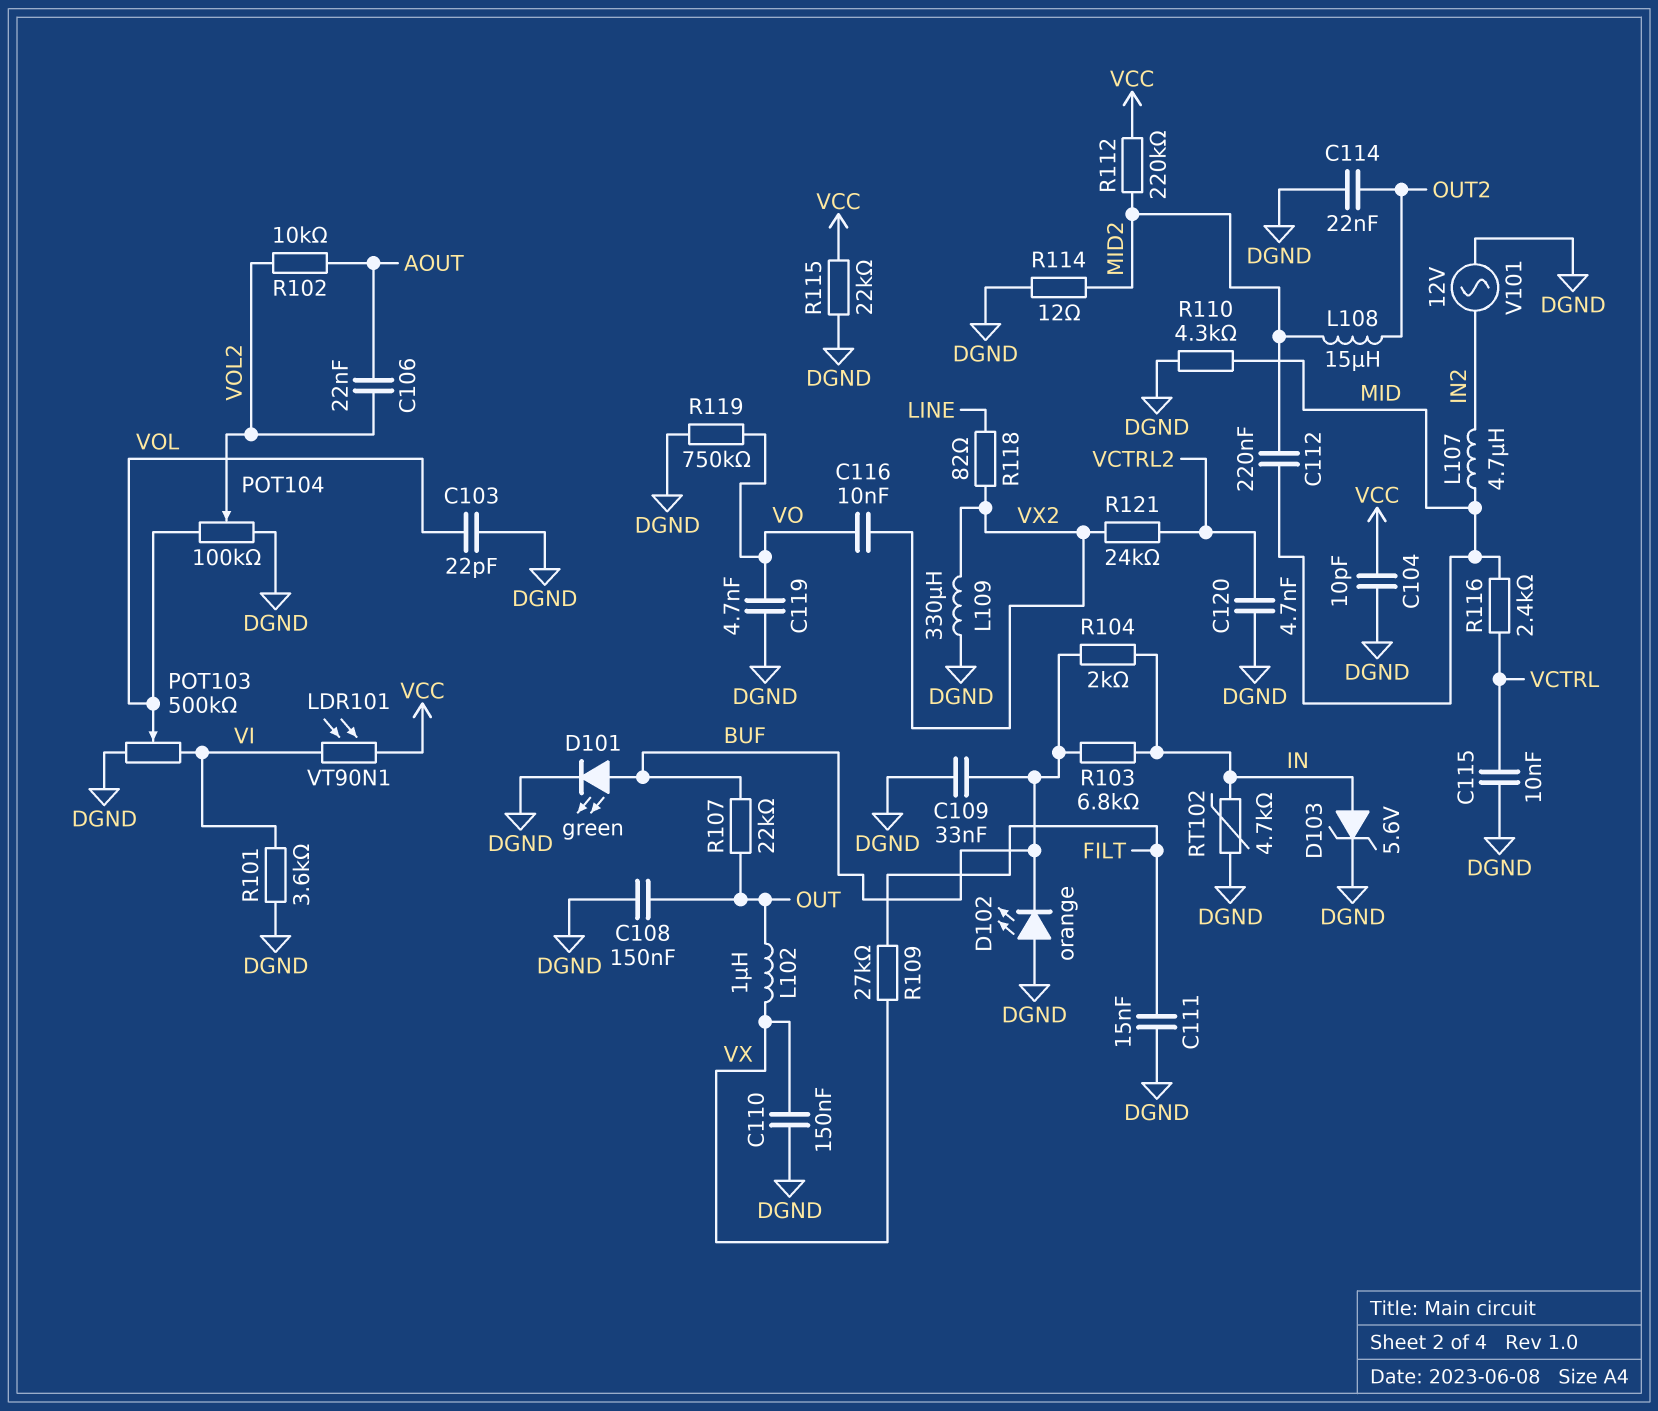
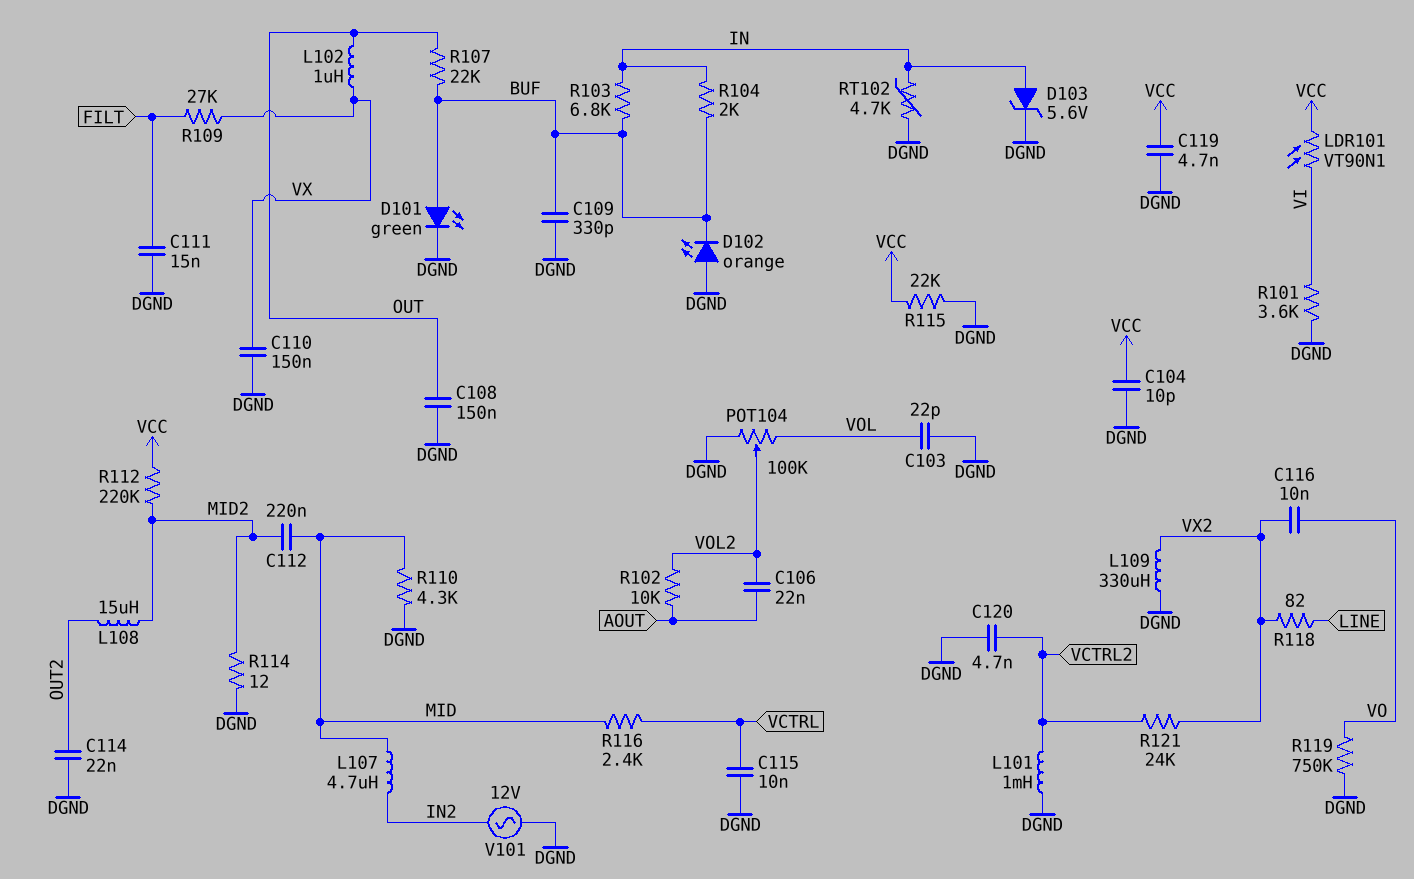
C109: 33nF (BUF, DGND) -> 330pF (BUF, DGND)
C119: 4.7nF (DGND, VO) -> 4.7nF (DGND, VCC)
L101: none -> 1mH (DGND, VCTRL2)
POT103: 500k (DGND, VI, wiper VOL) -> none

